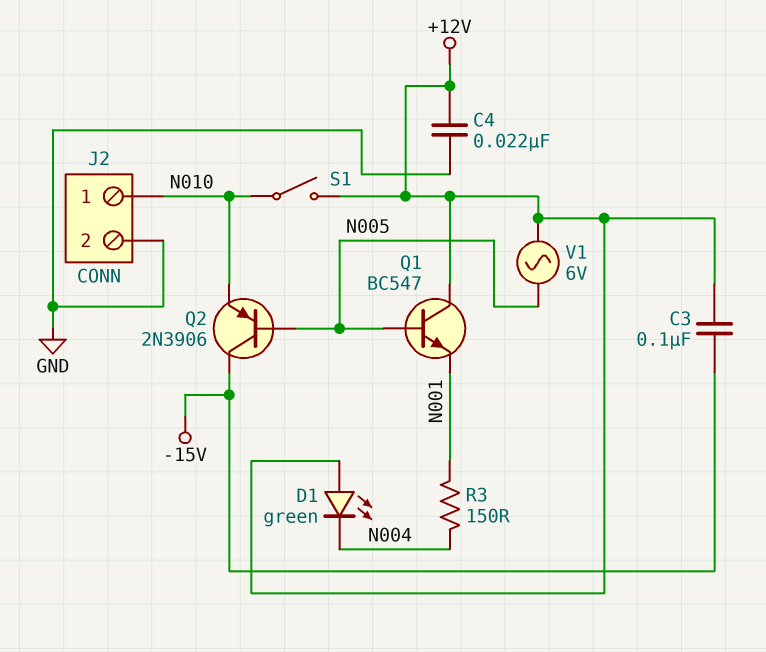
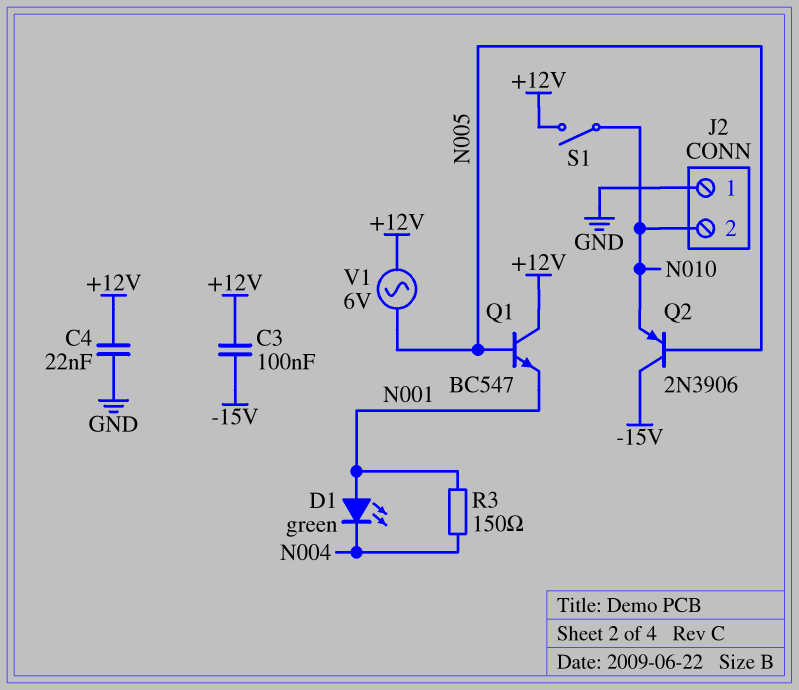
D1: LED green (A +12V, K N004) -> LED green (A N001, K N004)
J2 pin 1: N010 -> GND
J2 pin 2: GND -> N010

